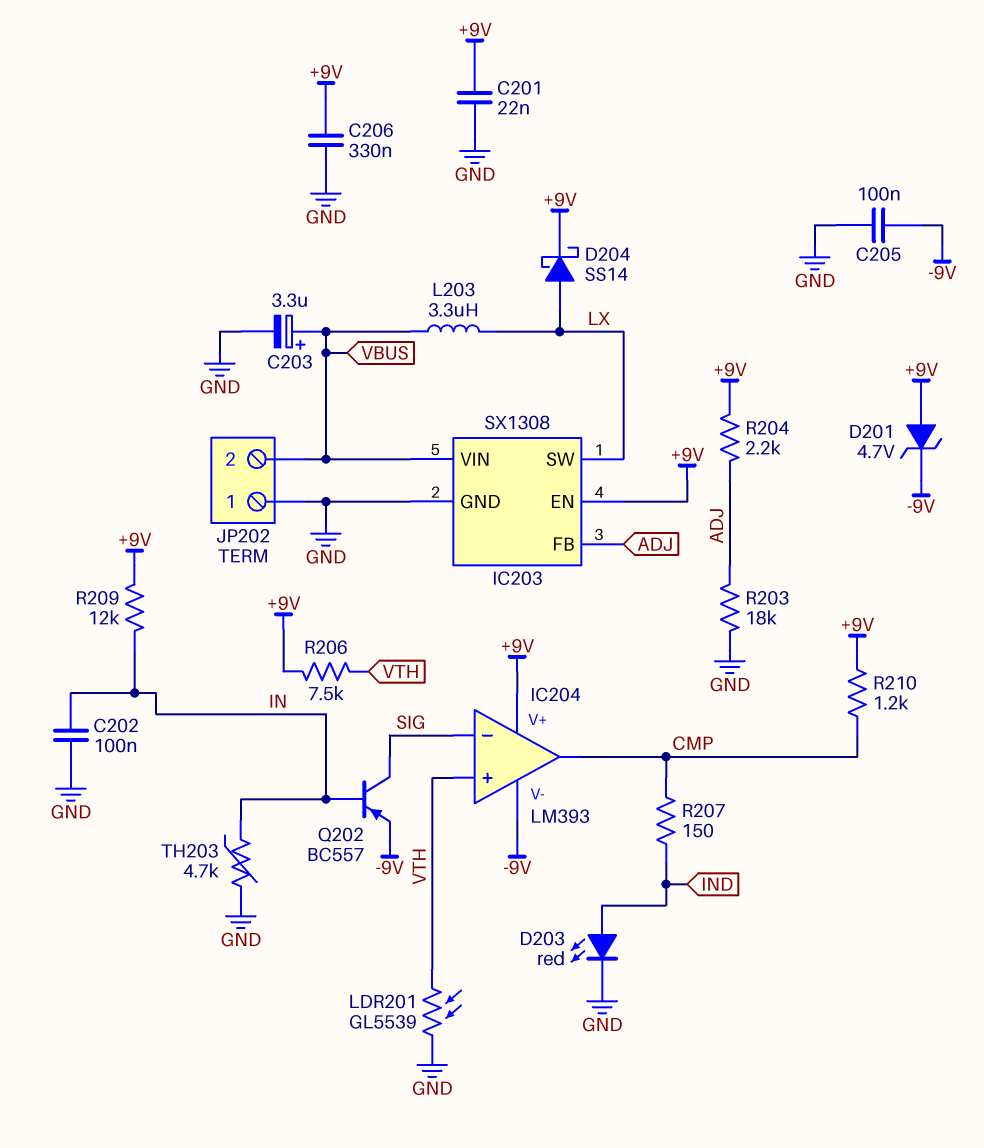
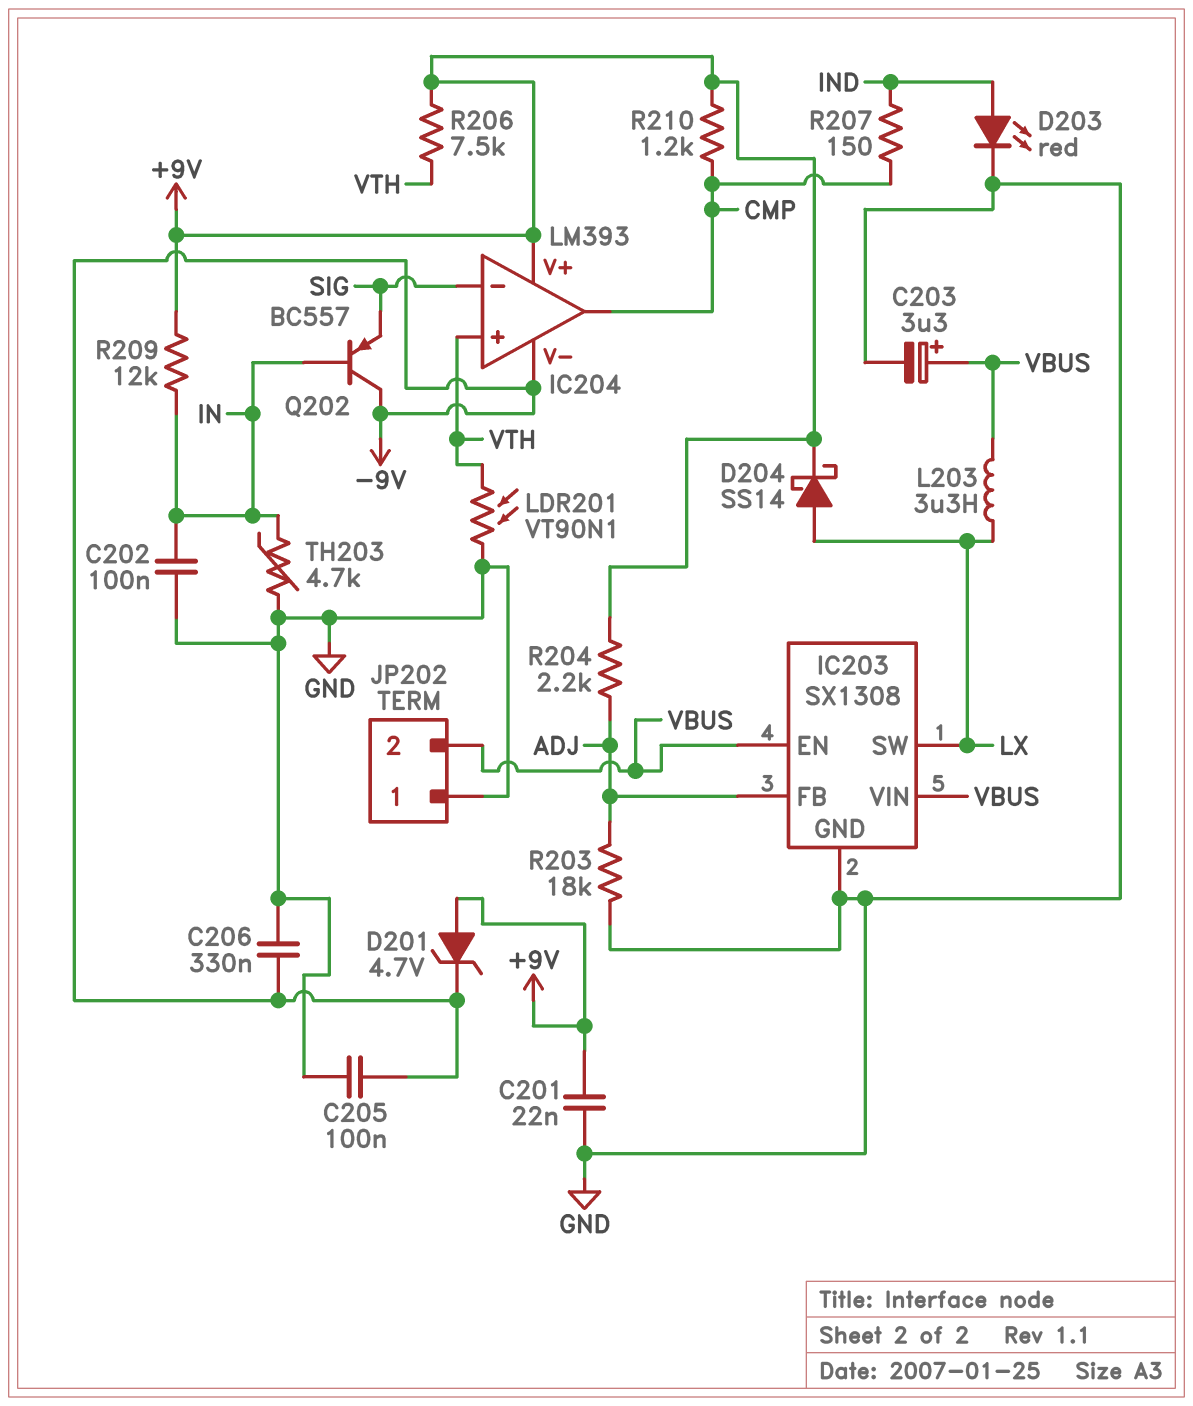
C206: 330nF (+9V, GND) -> 330nF (-9V, GND)
IC203 pin EN: +9V -> VBUS
LDR201: GL5539 (GND, VTH) -> VT90N1 (GND, VTH)
Q202: PNP BC557 (B IN, C SIG, E -9V) -> PNP BC557 (B IN, C -9V, E SIG)

